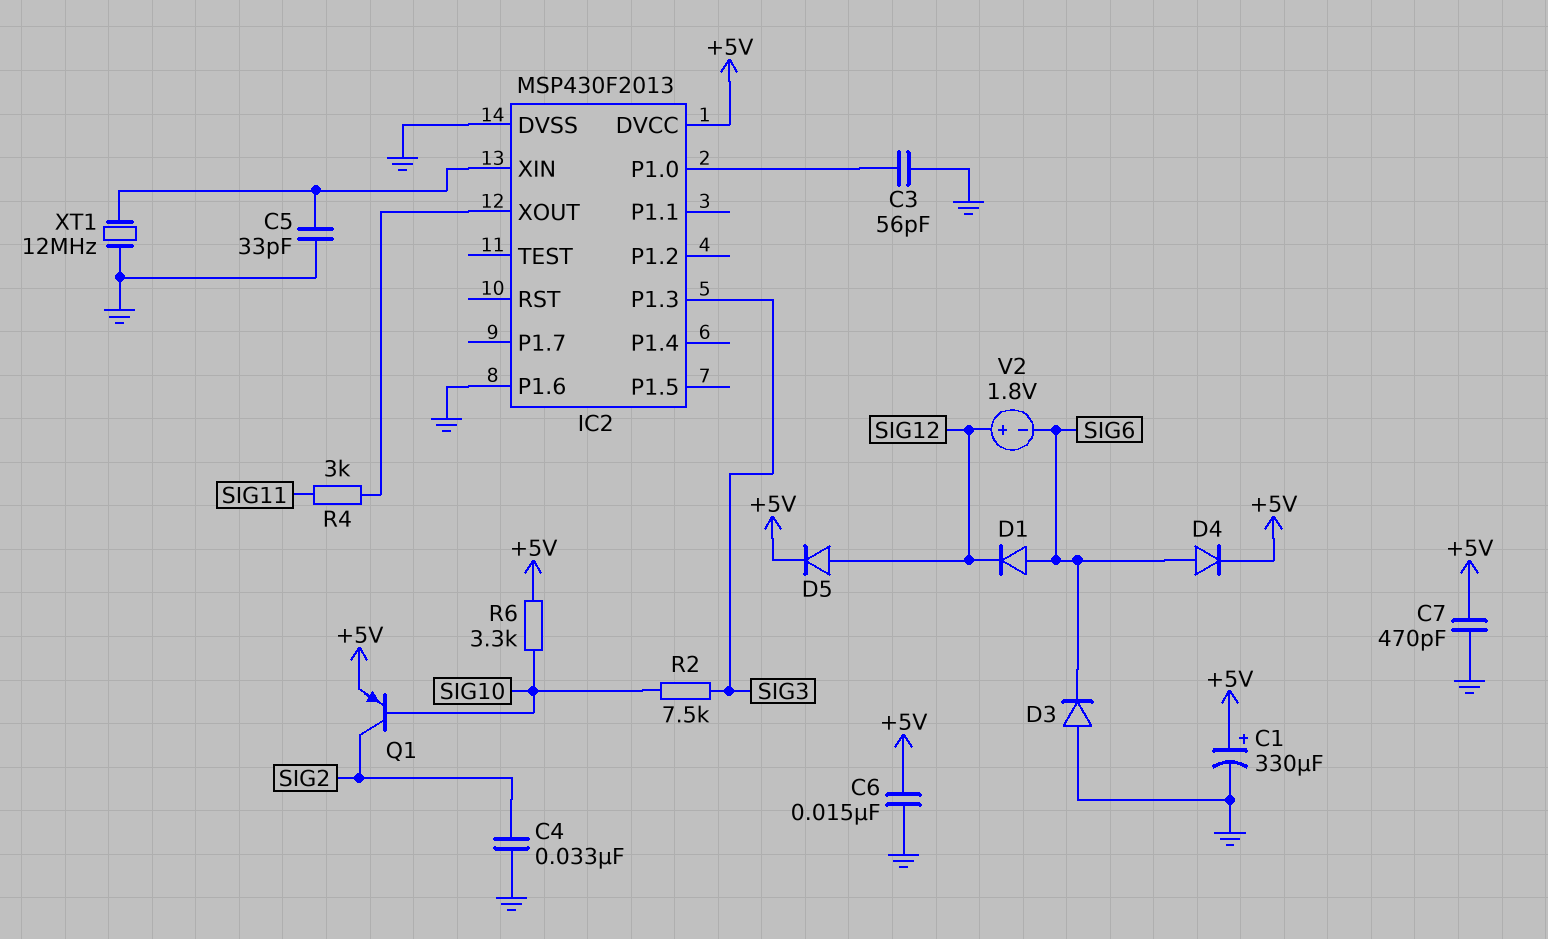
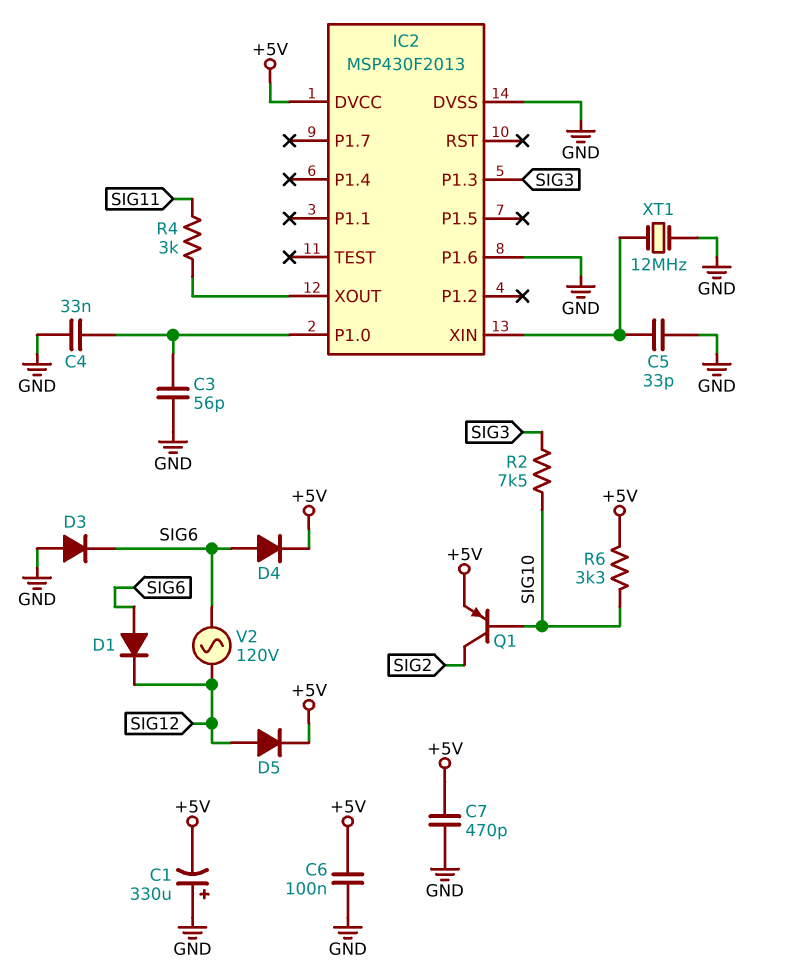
C1: 330uF (plus +5V, minus GND) -> 330uF (plus GND, minus +5V)
C4: 33nF (GND, SIG2) -> 33nF (GND, IC2/P1.0)
C6: 15nF (+5V, GND) -> 100nF (+5V, GND)
V2: 1.8V (plus SIG12, minus SIG6) -> AC 120V (SIG6, SIG12)

